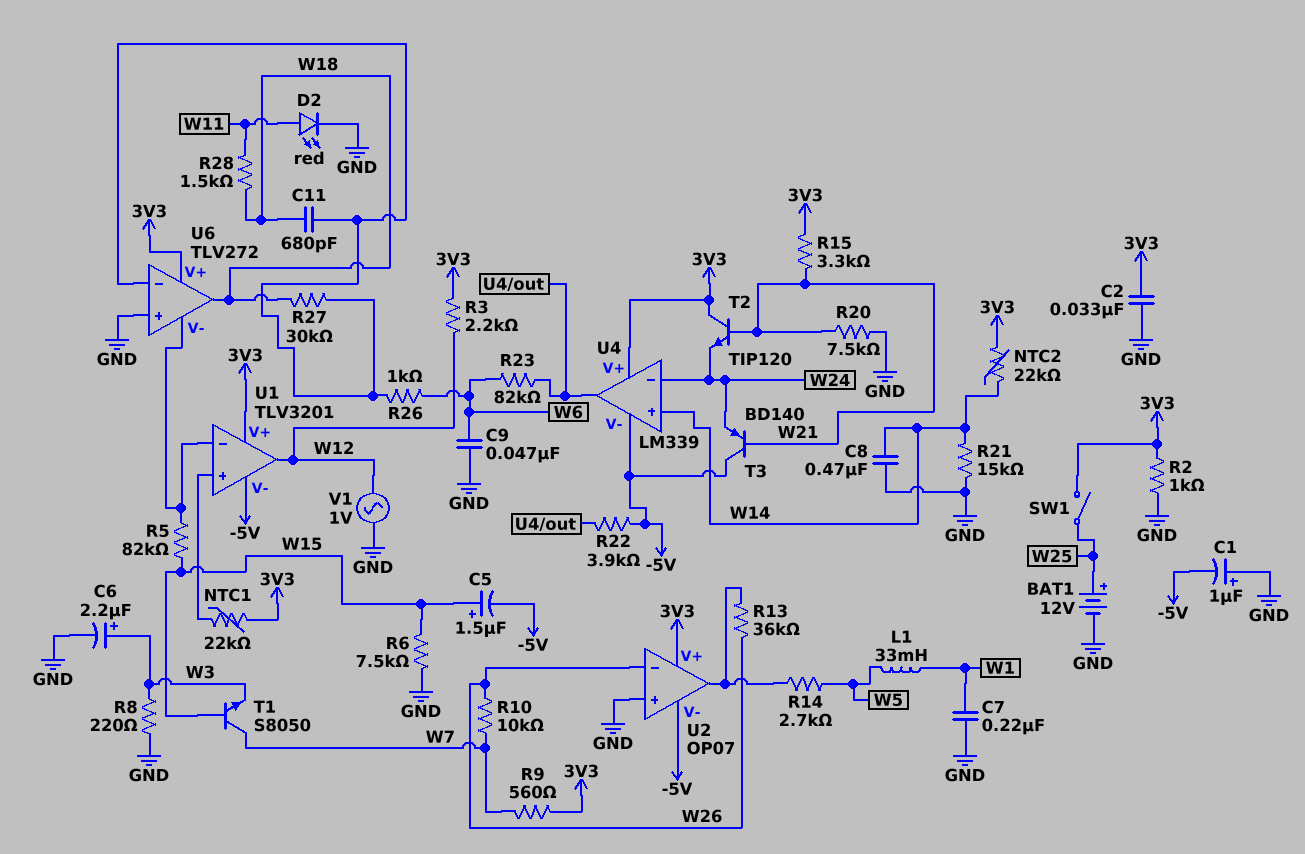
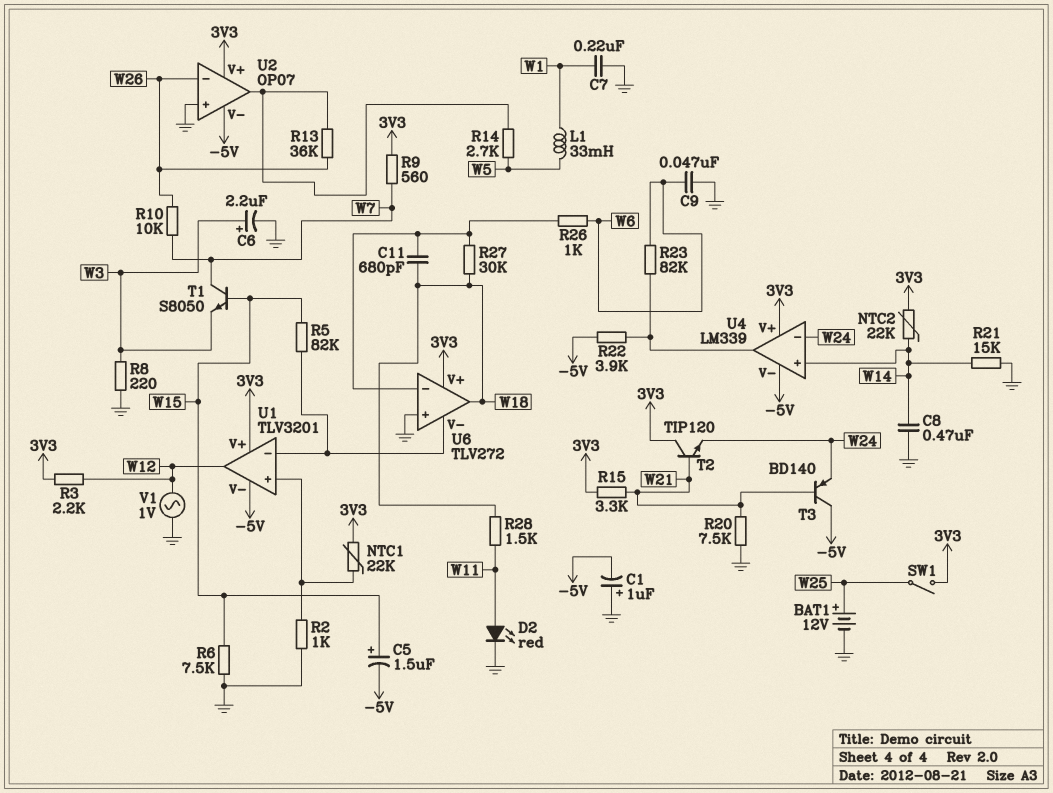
C2: 33nF (3V3, GND) -> none
R2: 1k (3V3, GND) -> 1k (GND, U1/in+)

